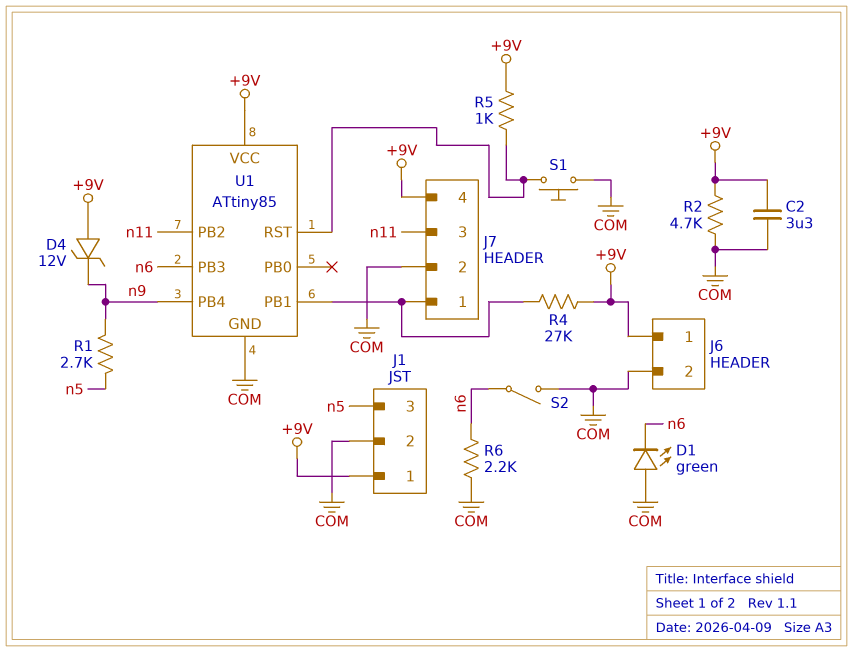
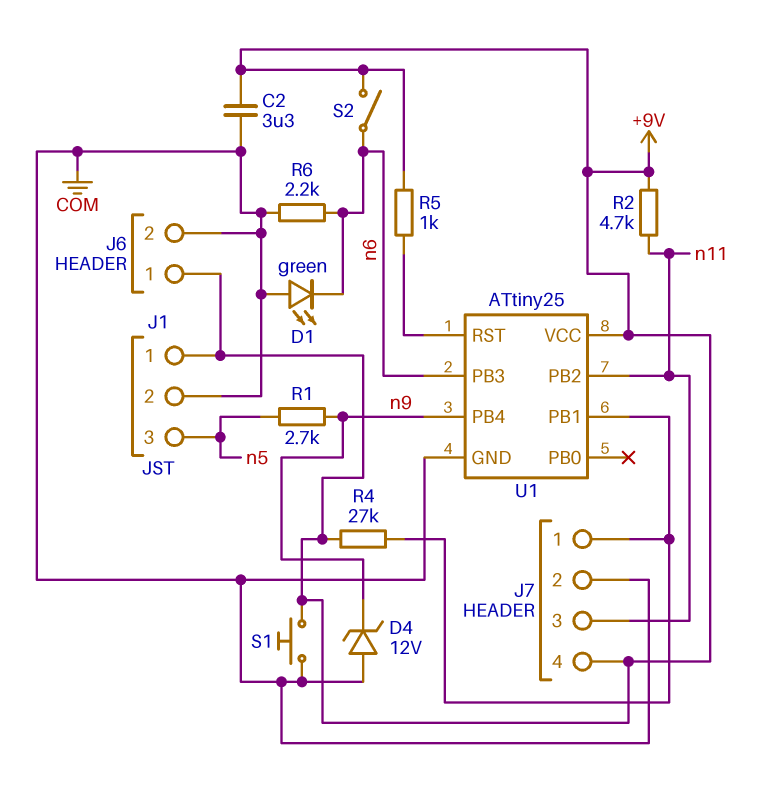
D4: zener 12V (A +9V, K n9) -> zener 12V (A COM, K n9)
R2: 4.7k (+9V, COM) -> 4.7k (+9V, n11)
S1: button (COM, U1/RST) -> button (+9V, COM)
S2: switch (COM, n6) -> switch (+9V, n6)
U1: ATtiny85 -> ATtiny25

